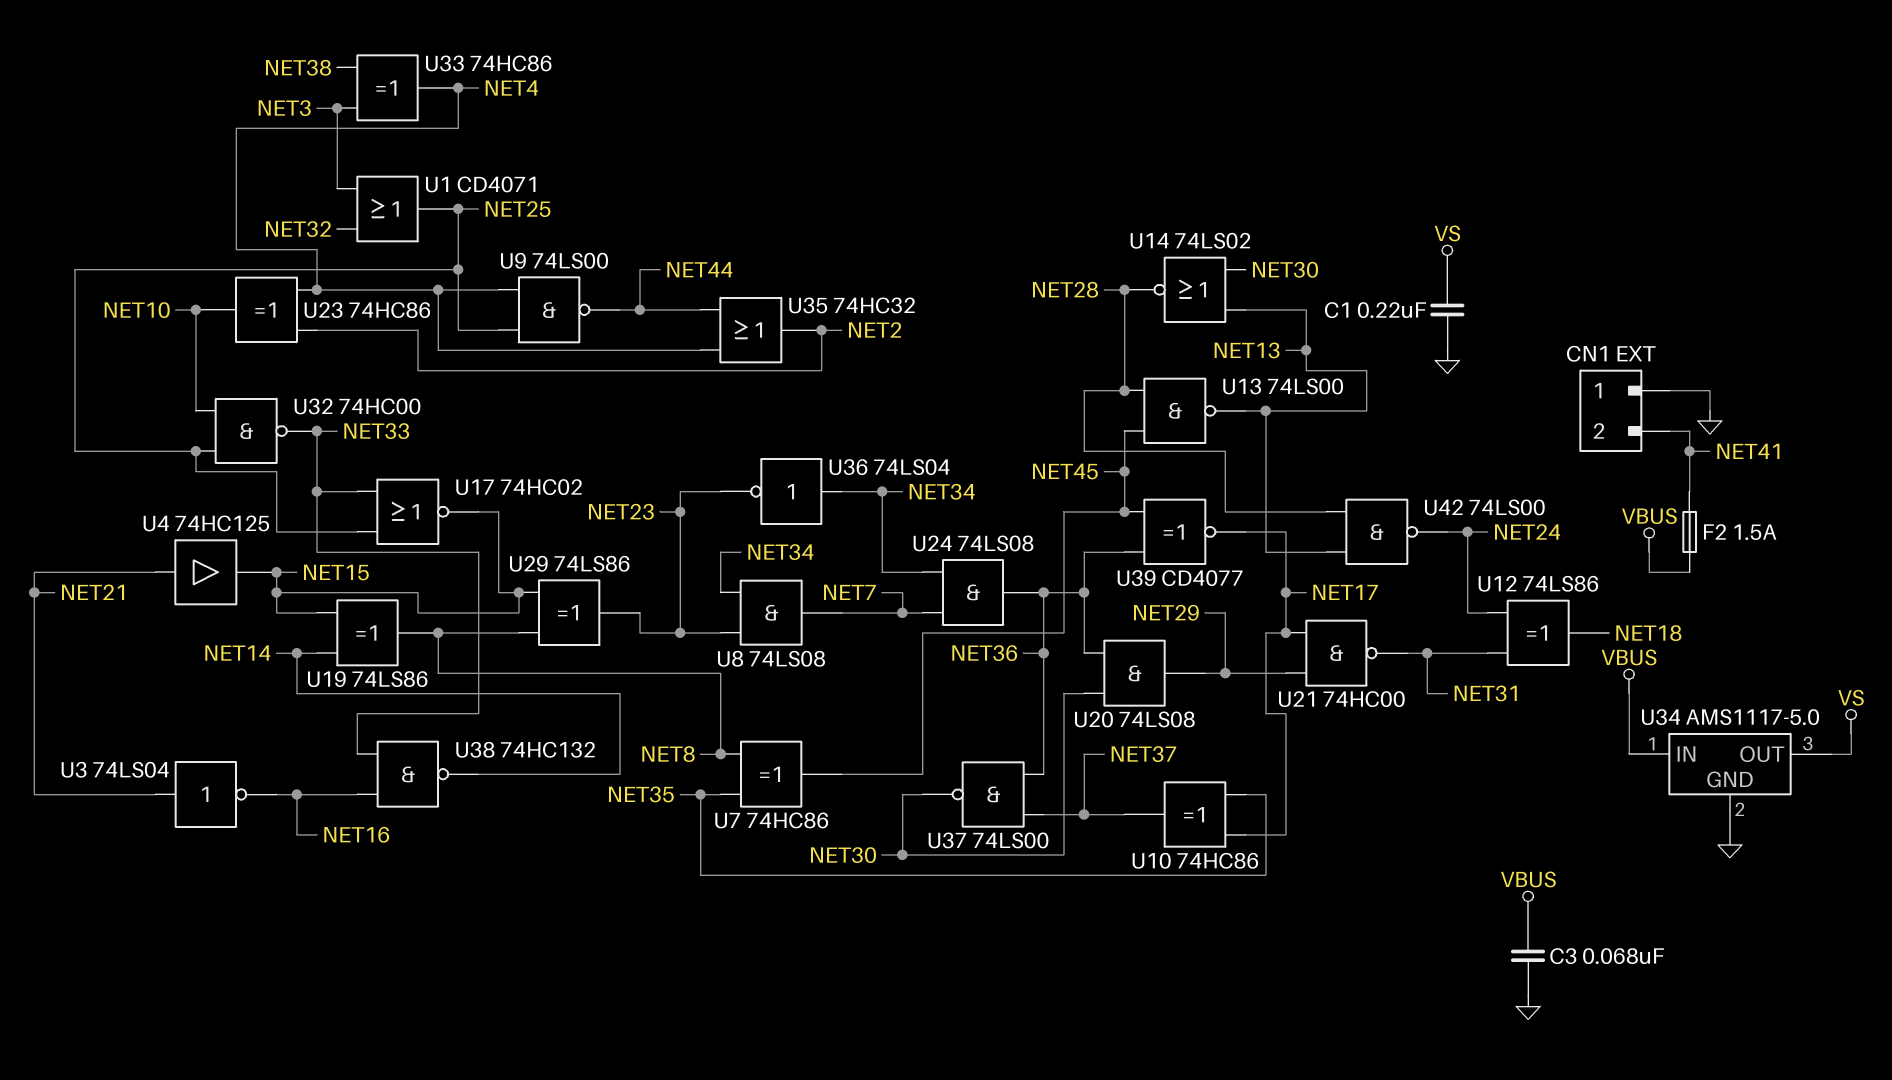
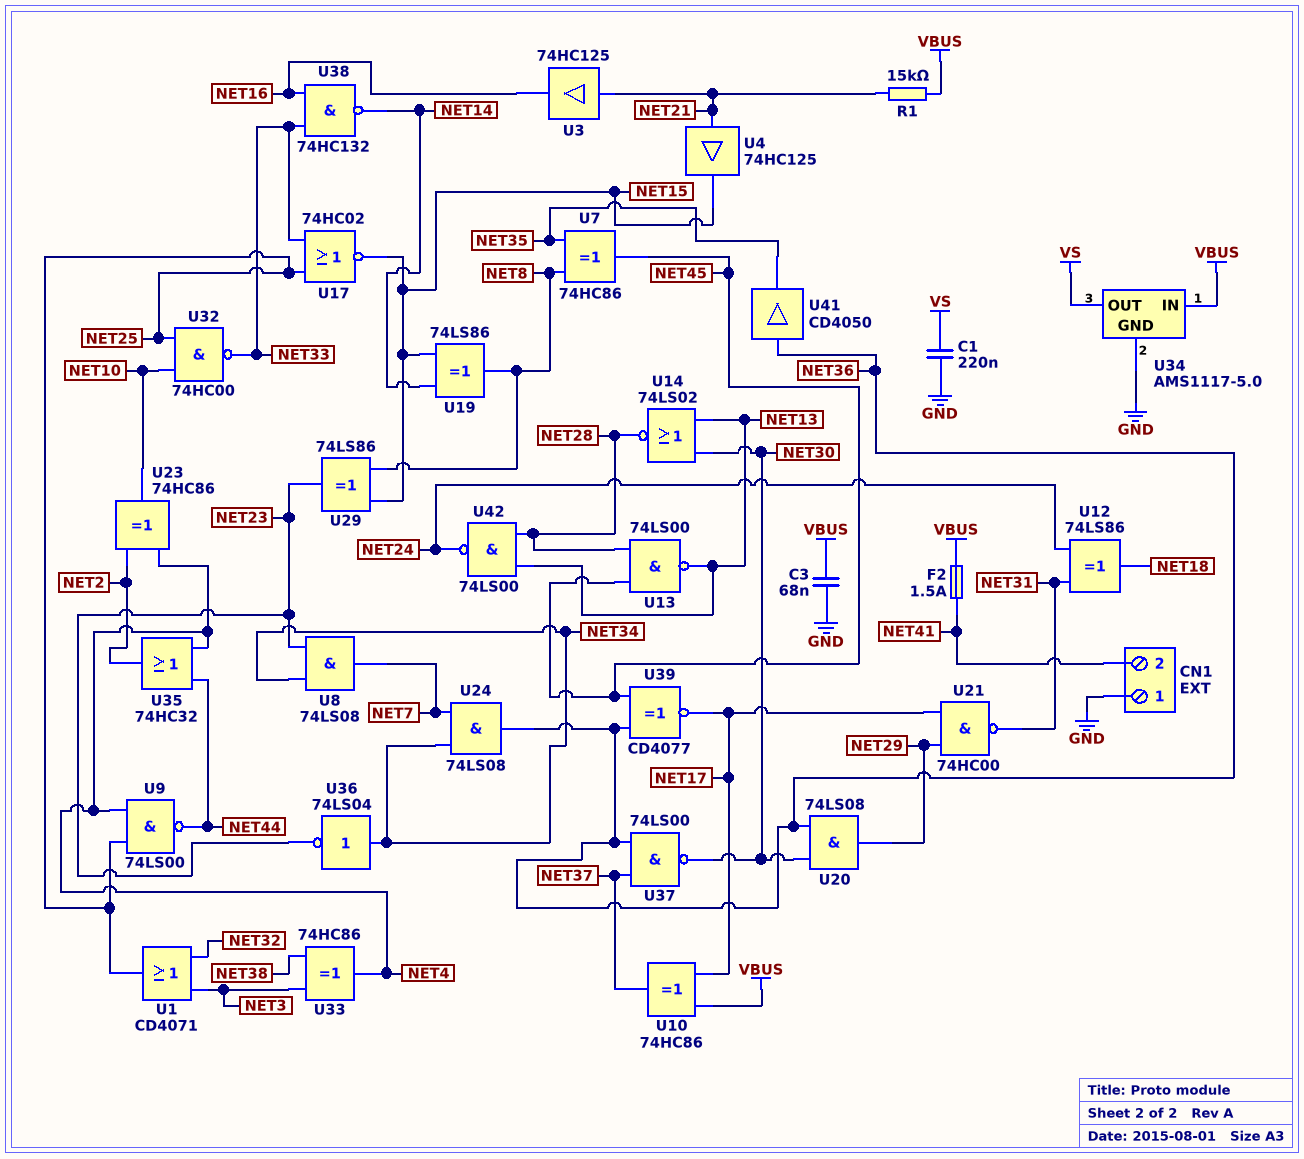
R1: none -> 15k (NET21, VBUS)
U3: NOT 74LS04 (in NET21, out NET16) -> buffer 74HC125 (in NET21, out NET16)
U10: XOR 74HC86 (in NET17, in NET35, out NET37) -> XOR 74HC86 (in NET17, in VBUS, out NET37)
U41: none -> buffer CD4050 (in NET36, out NET35)

